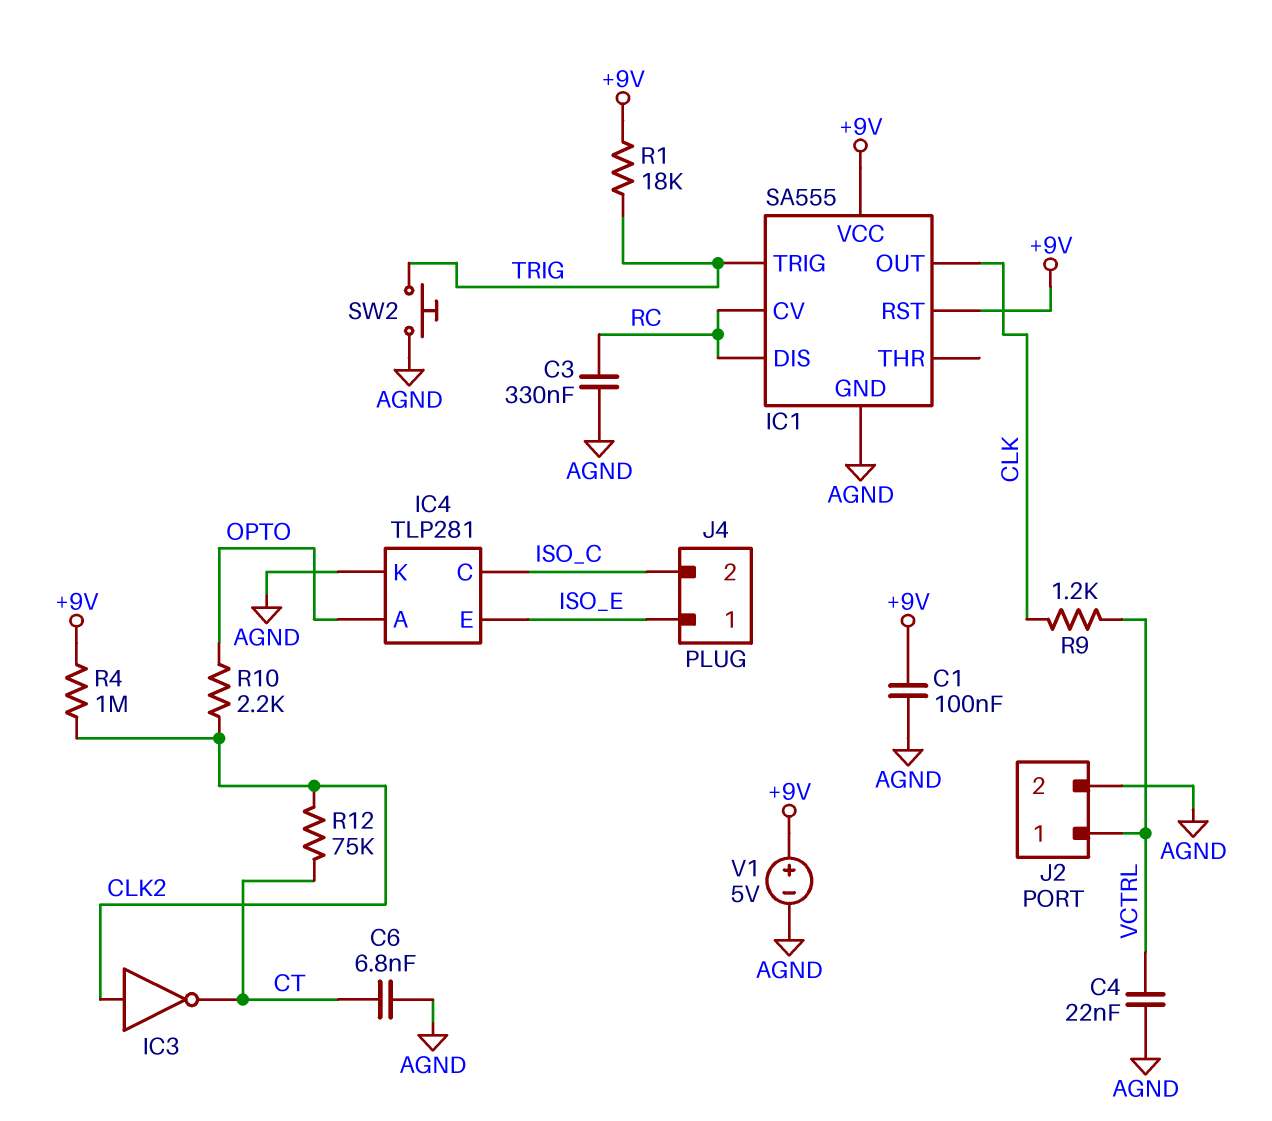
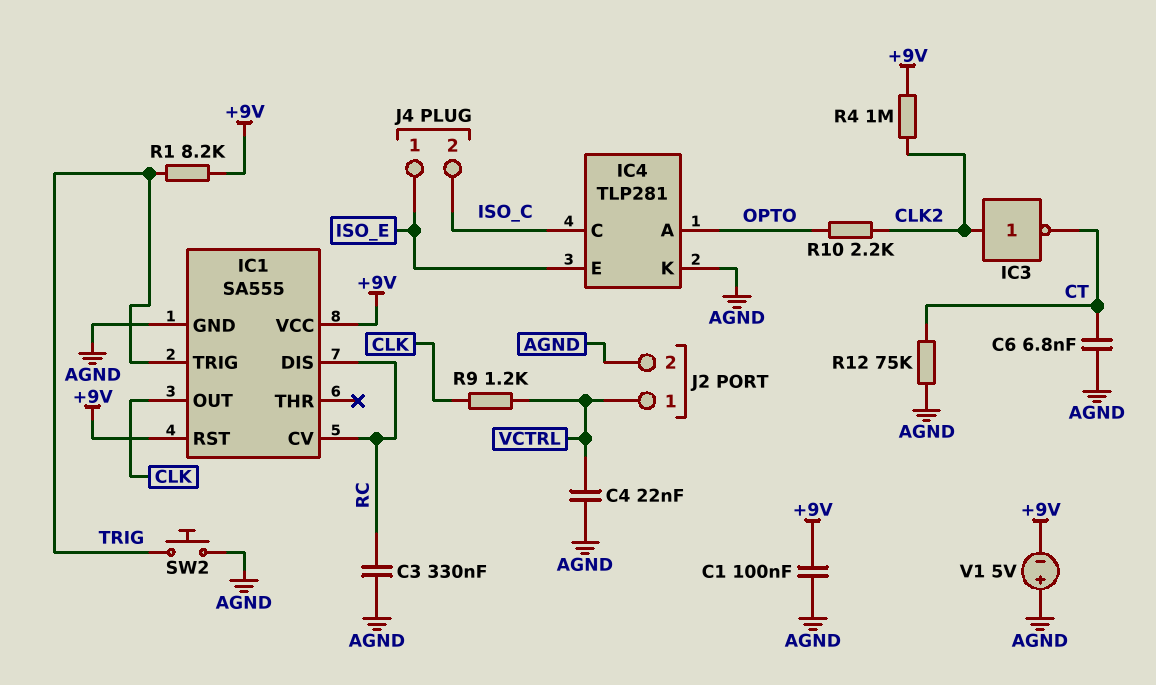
R1: 18k (+9V, TRIG) -> 8.2k (+9V, TRIG)
R12: 75k (CLK2, CT) -> 75k (AGND, CT)
V1: 5V (plus +9V, minus AGND) -> 5V (plus AGND, minus +9V)

